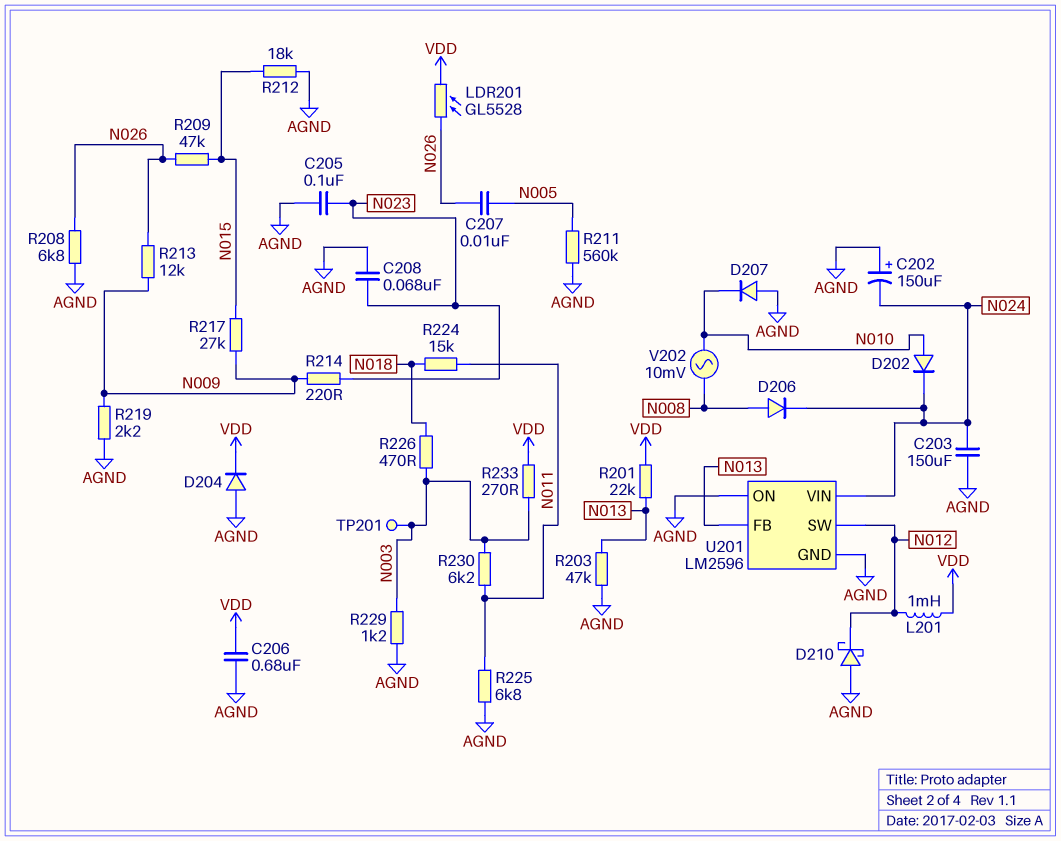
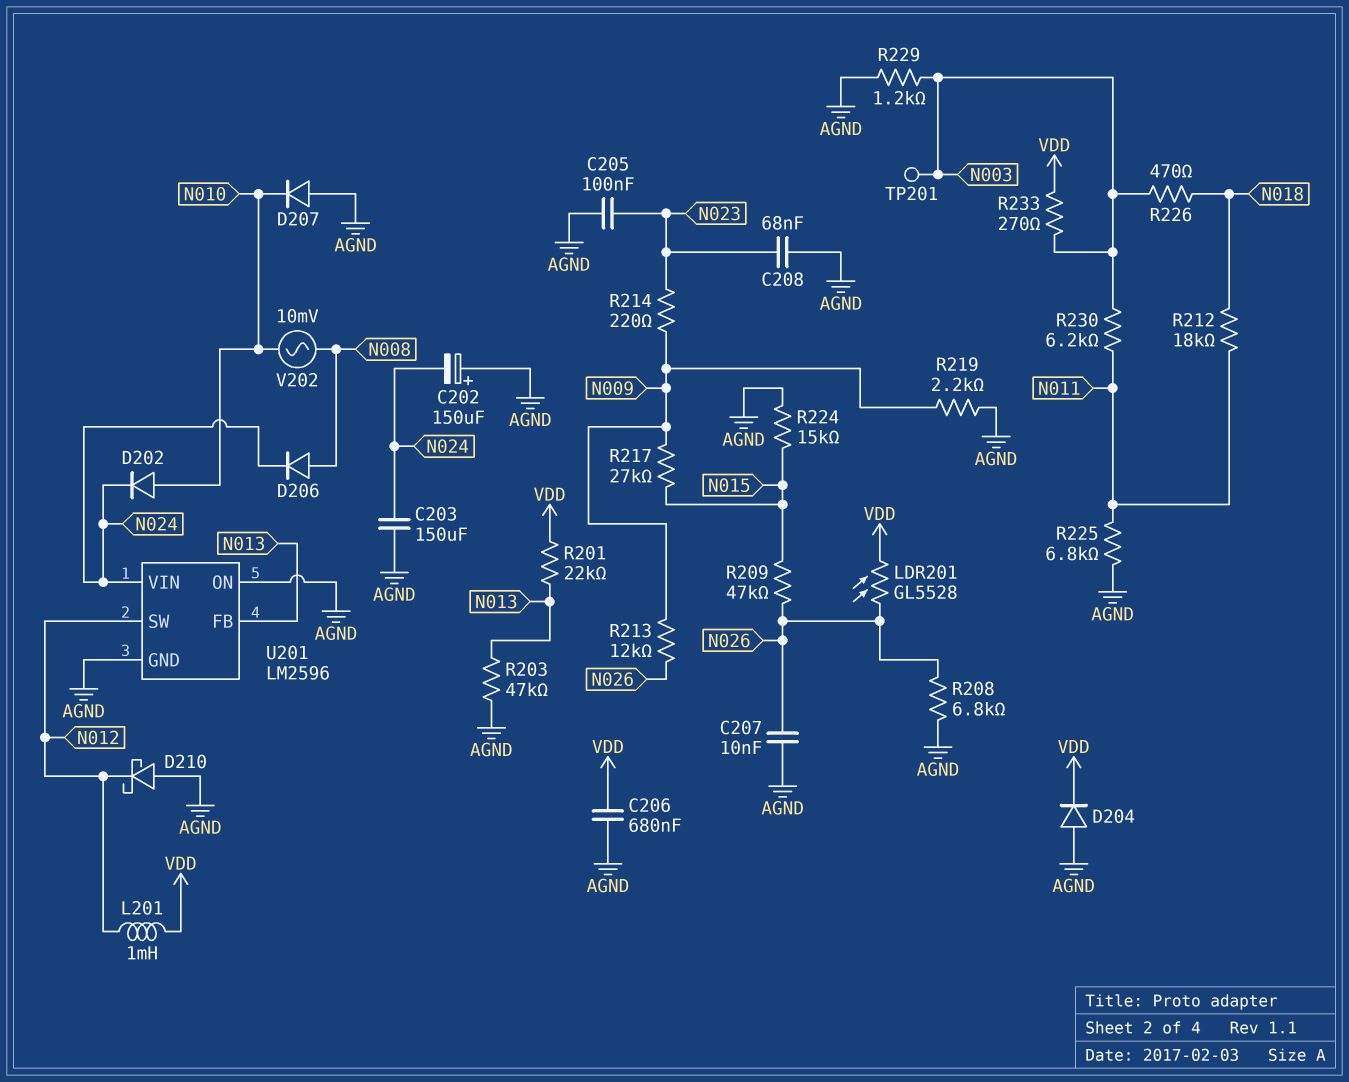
C207: 10nF (N005, N026) -> 10nF (AGND, N026)
R211: 560k (AGND, N005) -> none
R212: 18k (AGND, N015) -> 18k (N011, N018)
R224: 15k (N011, N018) -> 15k (AGND, N015)

